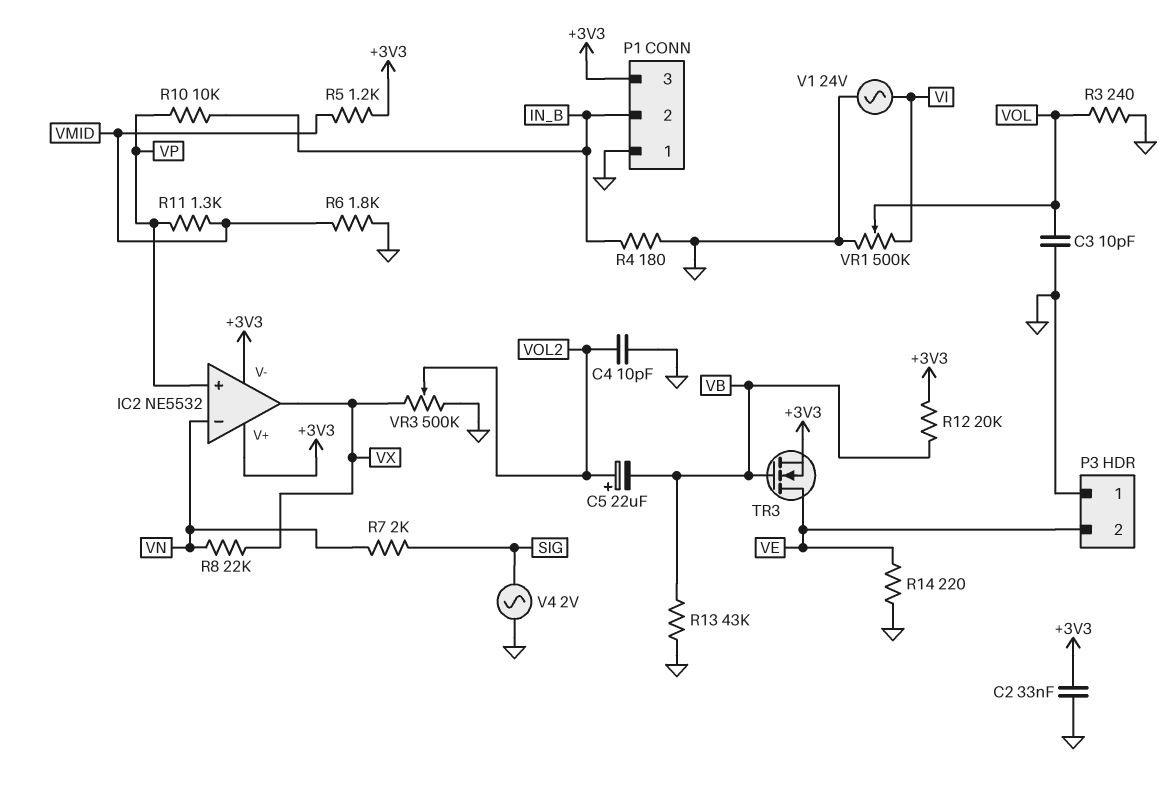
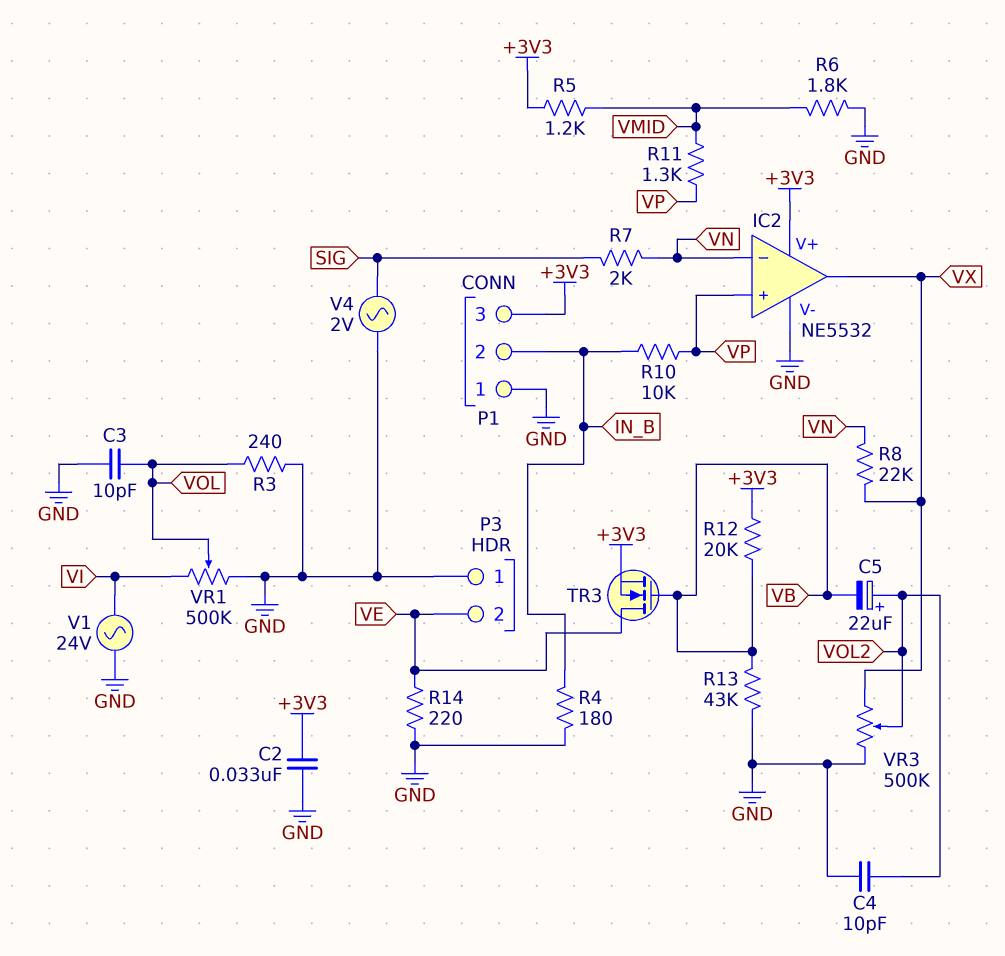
IC2 pin V-: +3V3 -> GND

